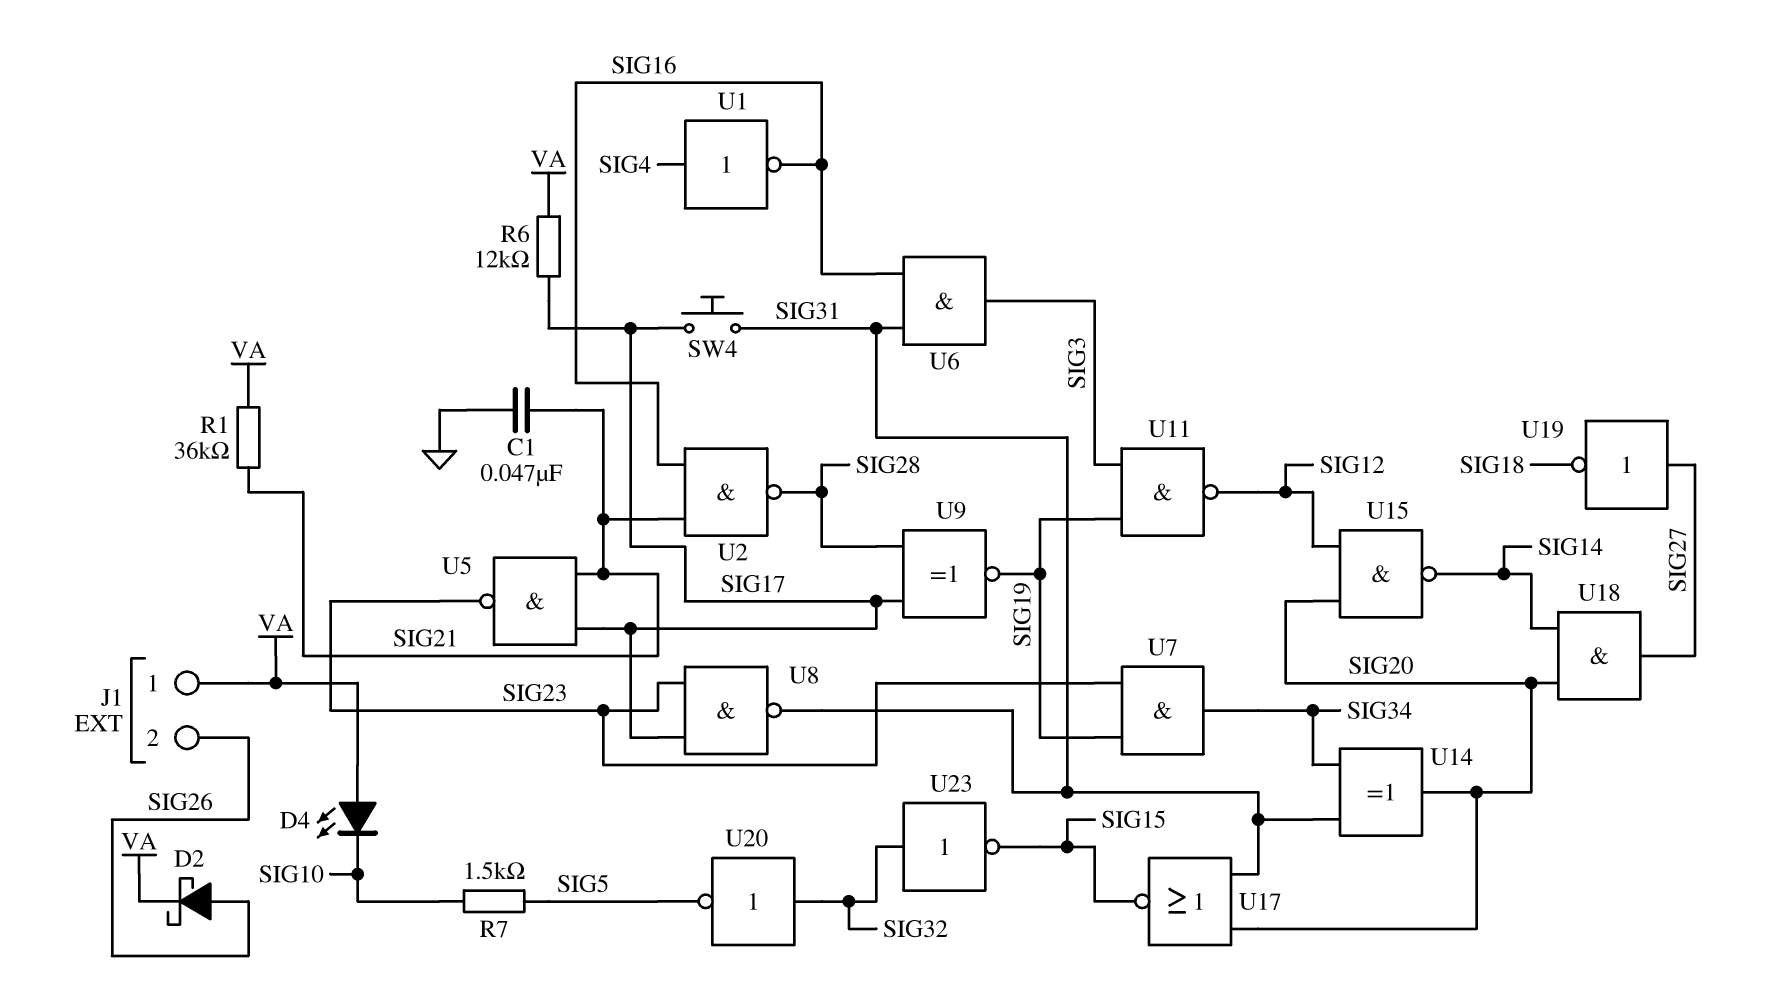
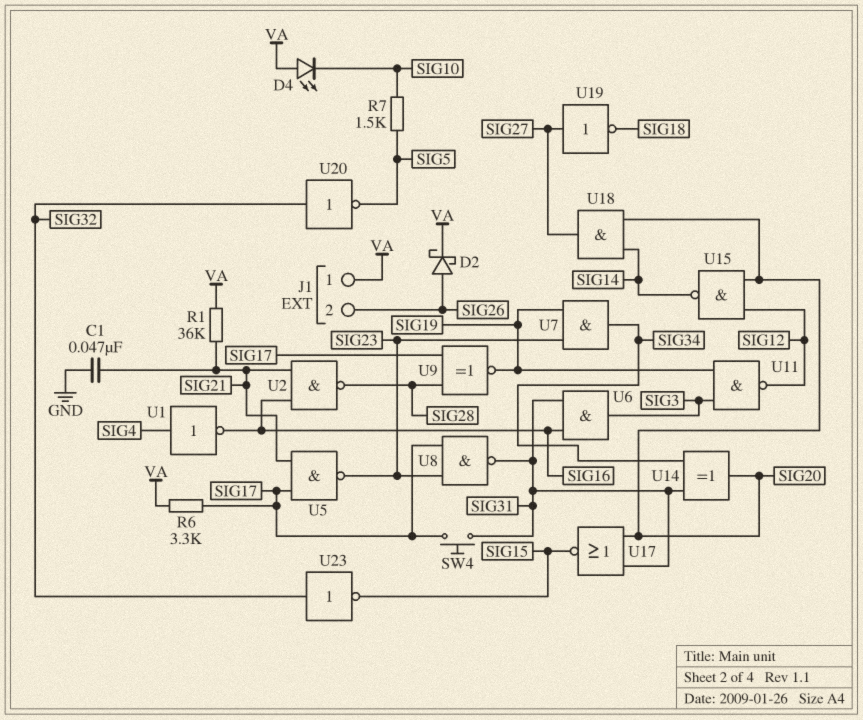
R6: 12k (SIG17, VA) -> 3.3k (SIG17, VA)

